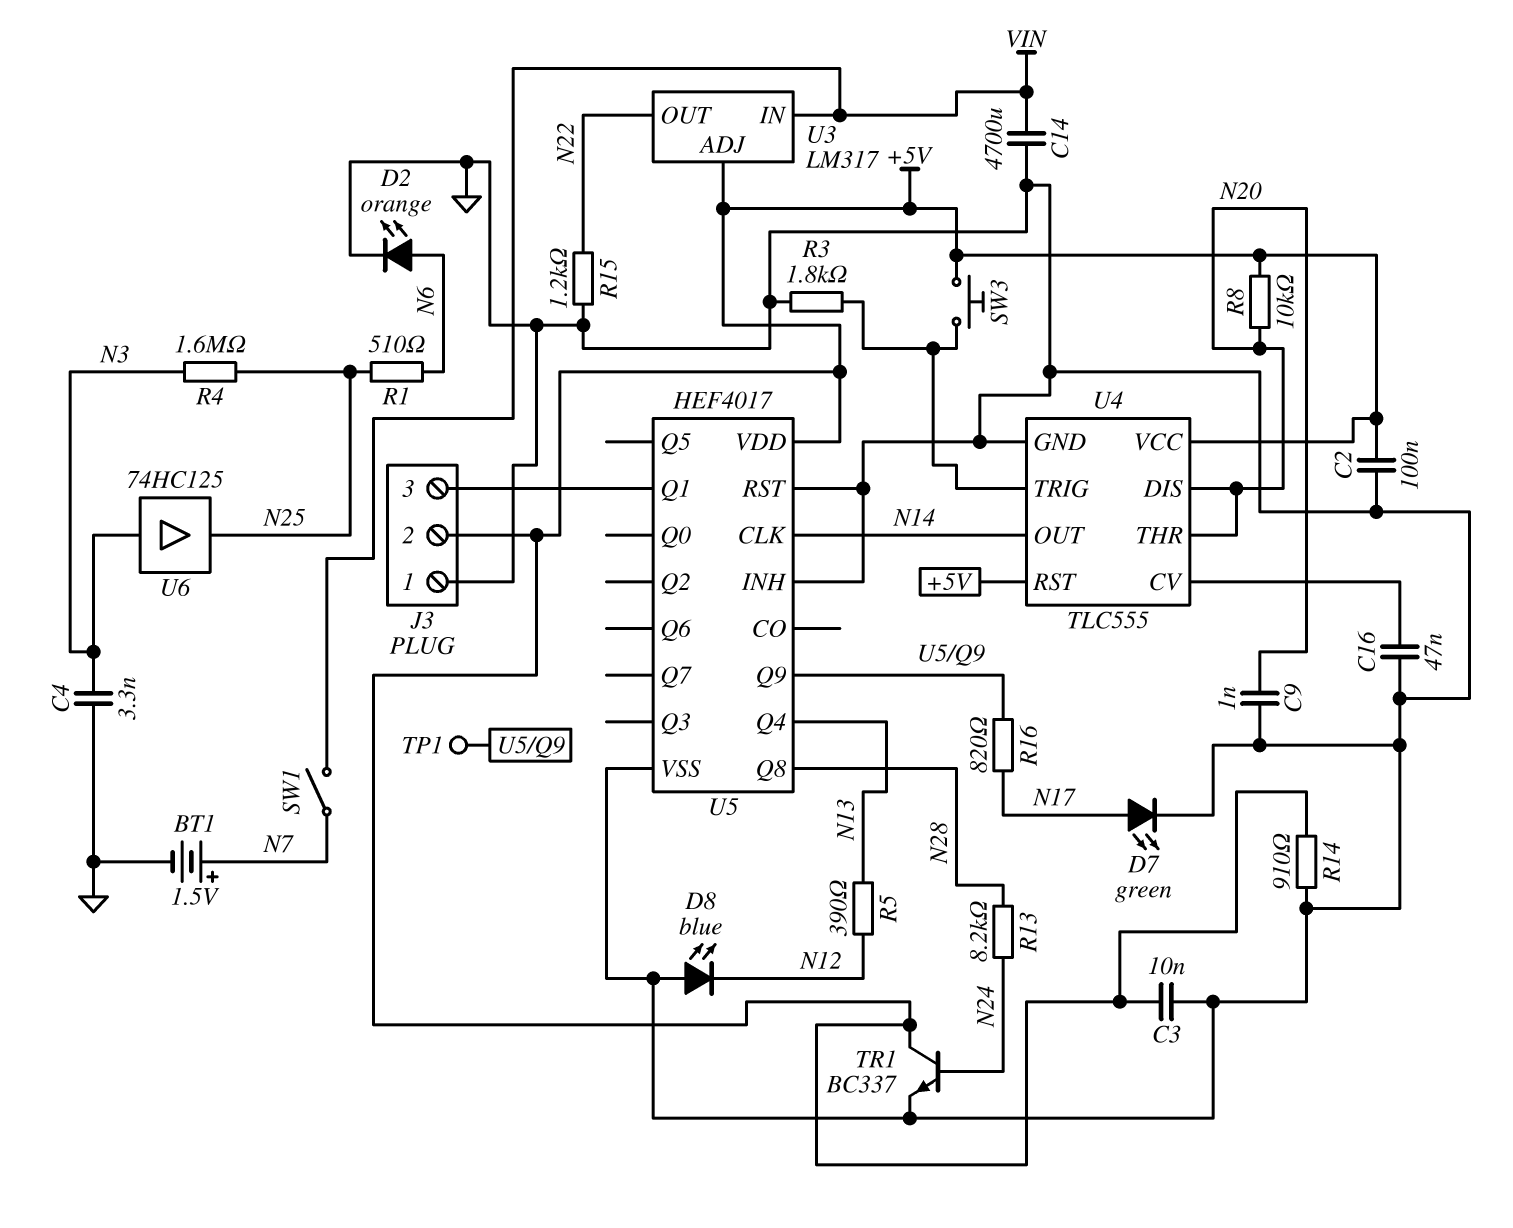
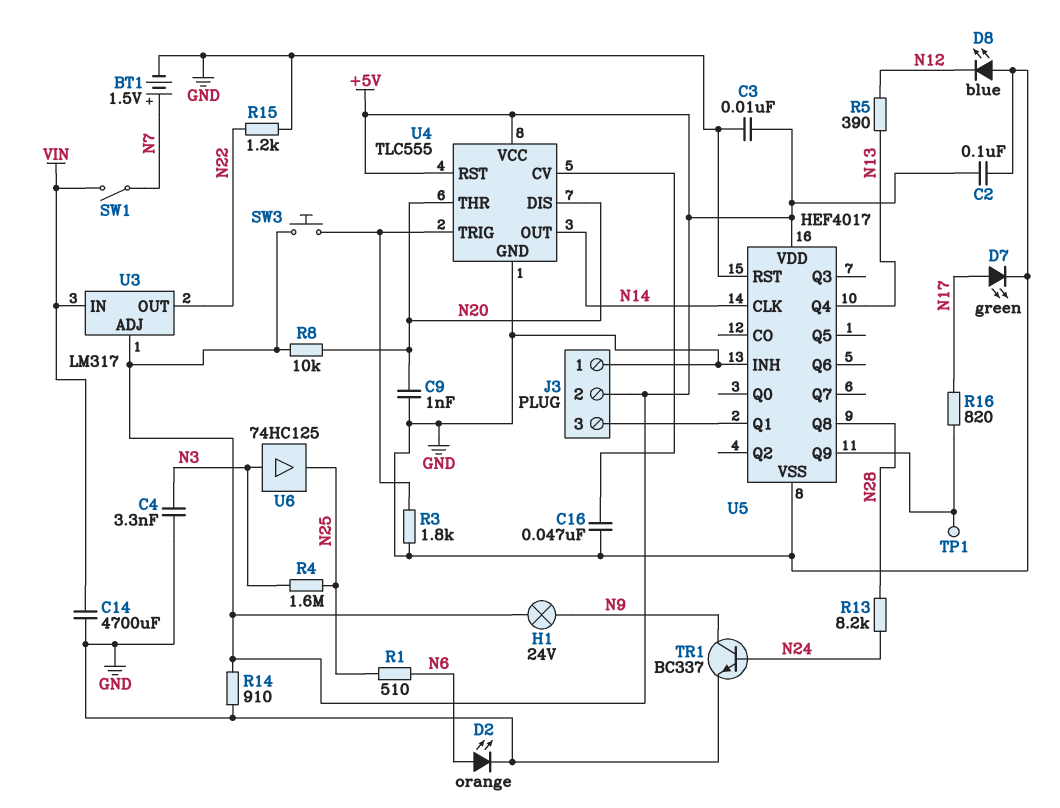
H1: none -> lamp 24V (+5V, N9)
TR1: NPN BC337 (B N24, C +5V, E GND) -> NPN BC337 (B N24, C N9, E GND)

